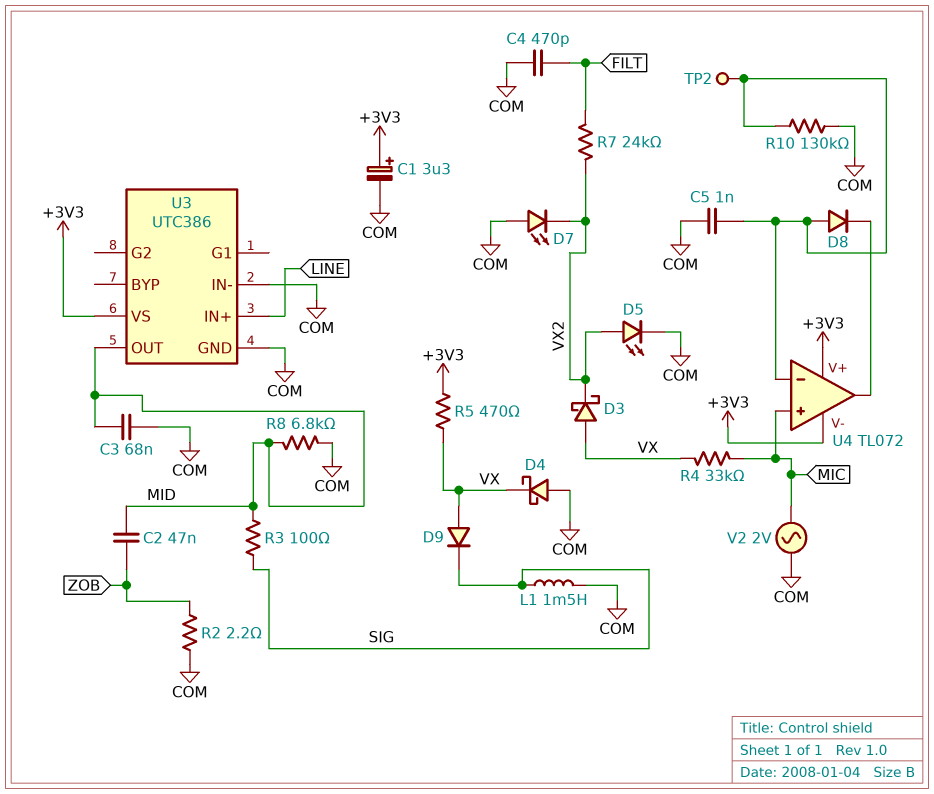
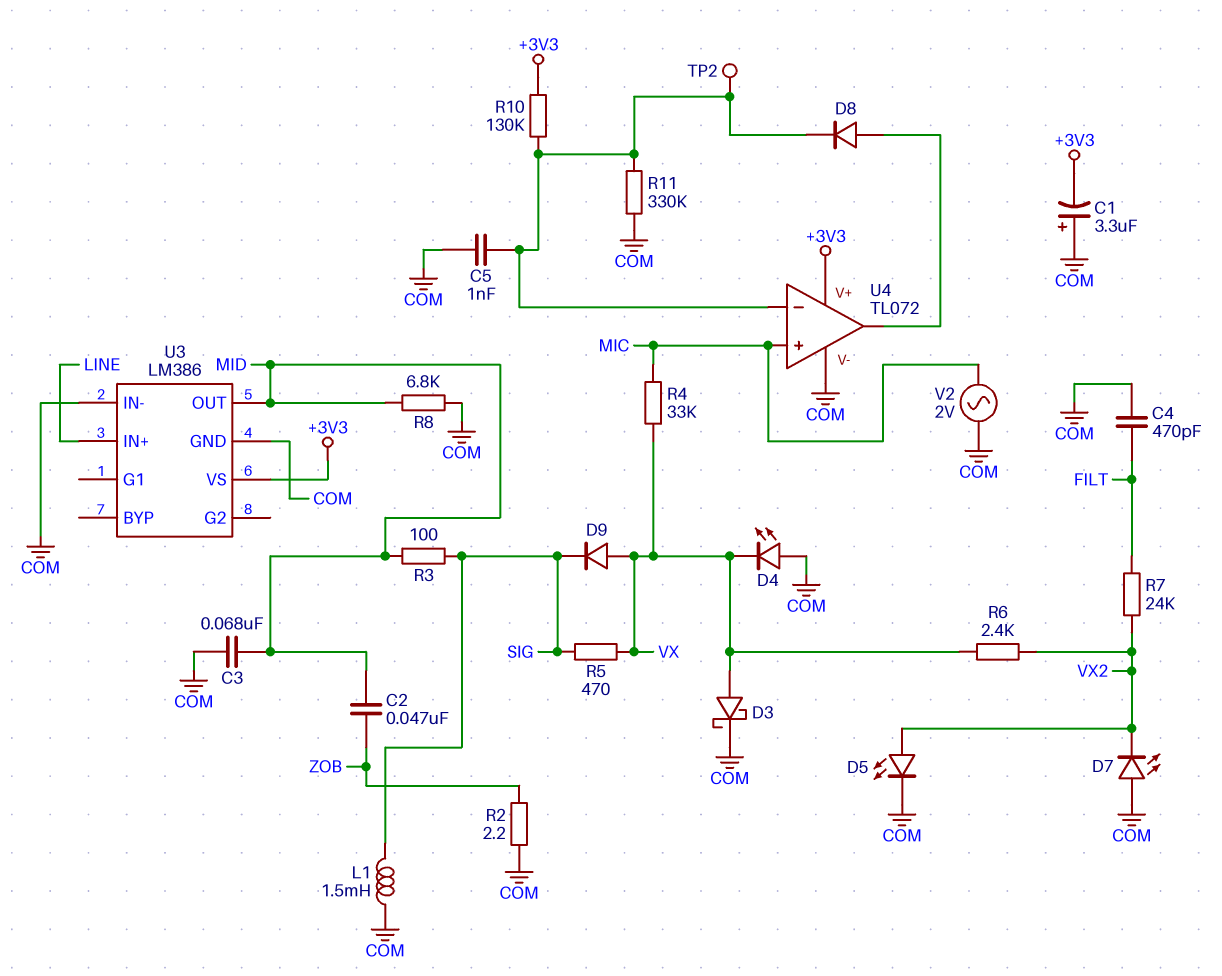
C1: 3.3uF (plus +3V3, minus COM) -> 3.3uF (plus COM, minus +3V3)
D3: schottky (A VX, K VX2) -> schottky (A VX, K COM)
D4: schottky (A COM, K VX) -> LED (A COM, K VX)
D8: diode (A U4/in-, K U4/out) -> diode (A U4/out, K U4/in-)
R5: 470 (+3V3, VX) -> 470 (SIG, VX)
R6: none -> 2.4k (VX, VX2)
R10: 130k (COM, U4/in-) -> 130k (+3V3, U4/in-)
R11: none -> 330k (COM, U4/in-)
U3: UTC386 -> LM386
U4 pin V-: +3V3 -> COM

